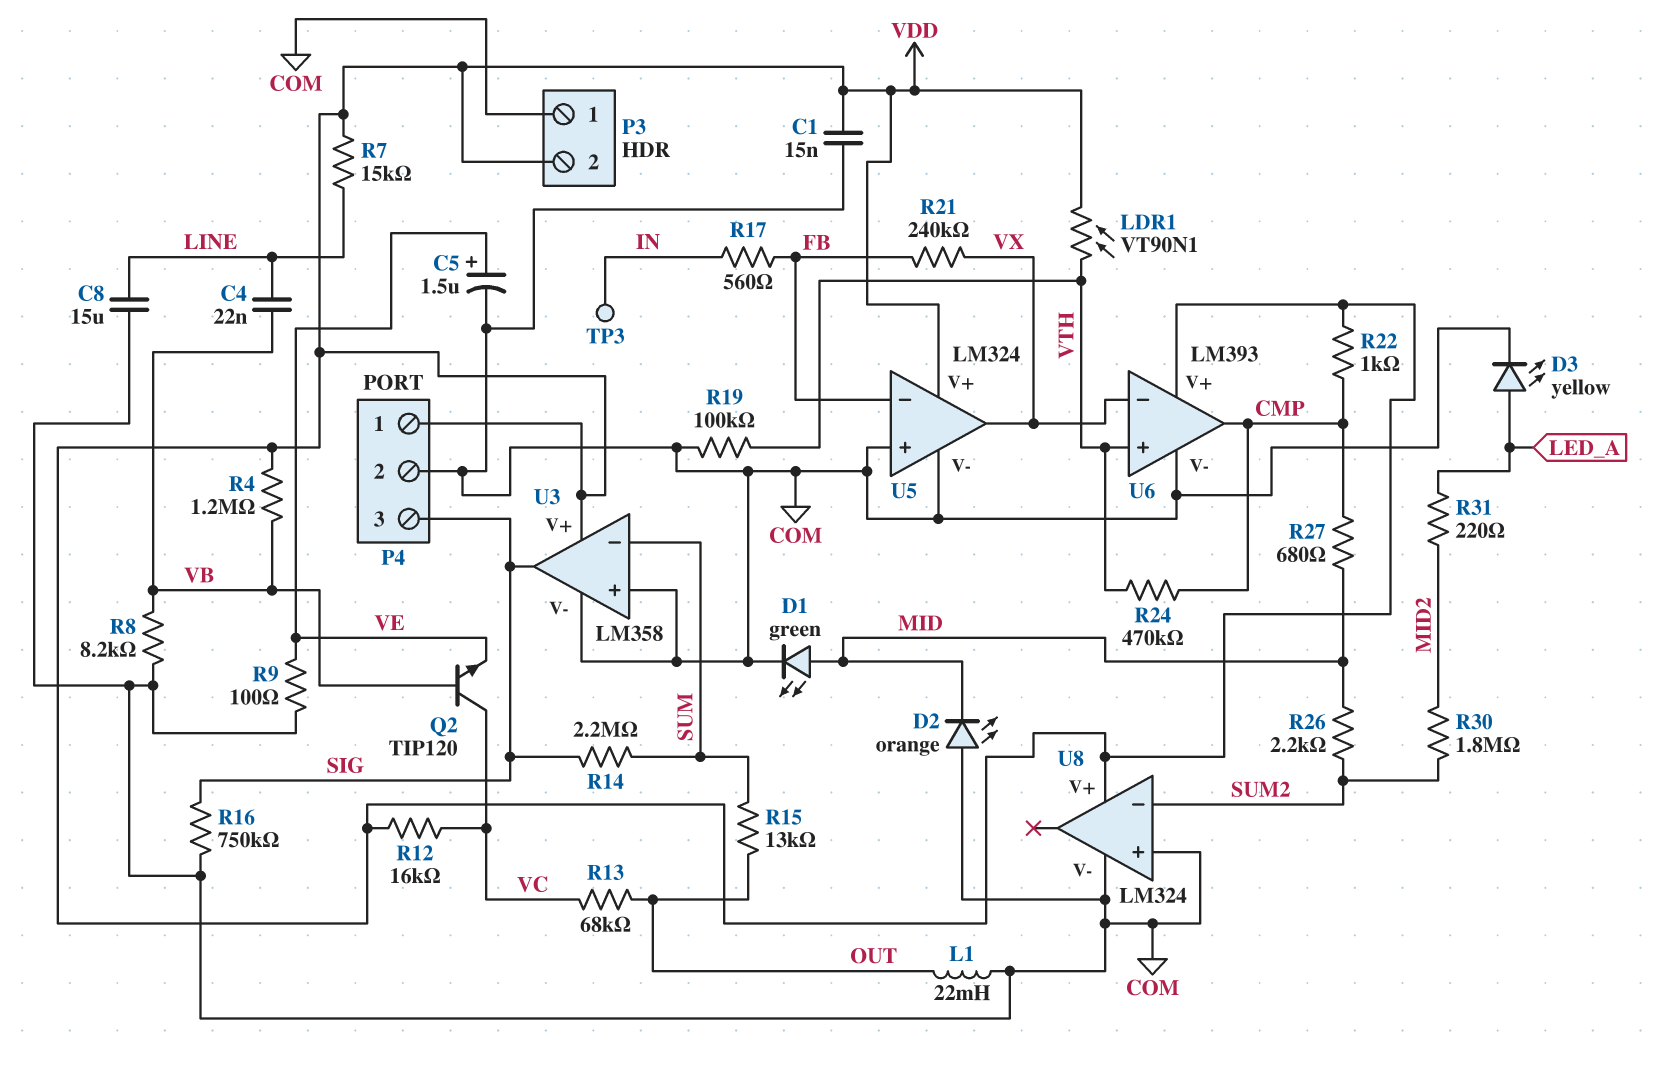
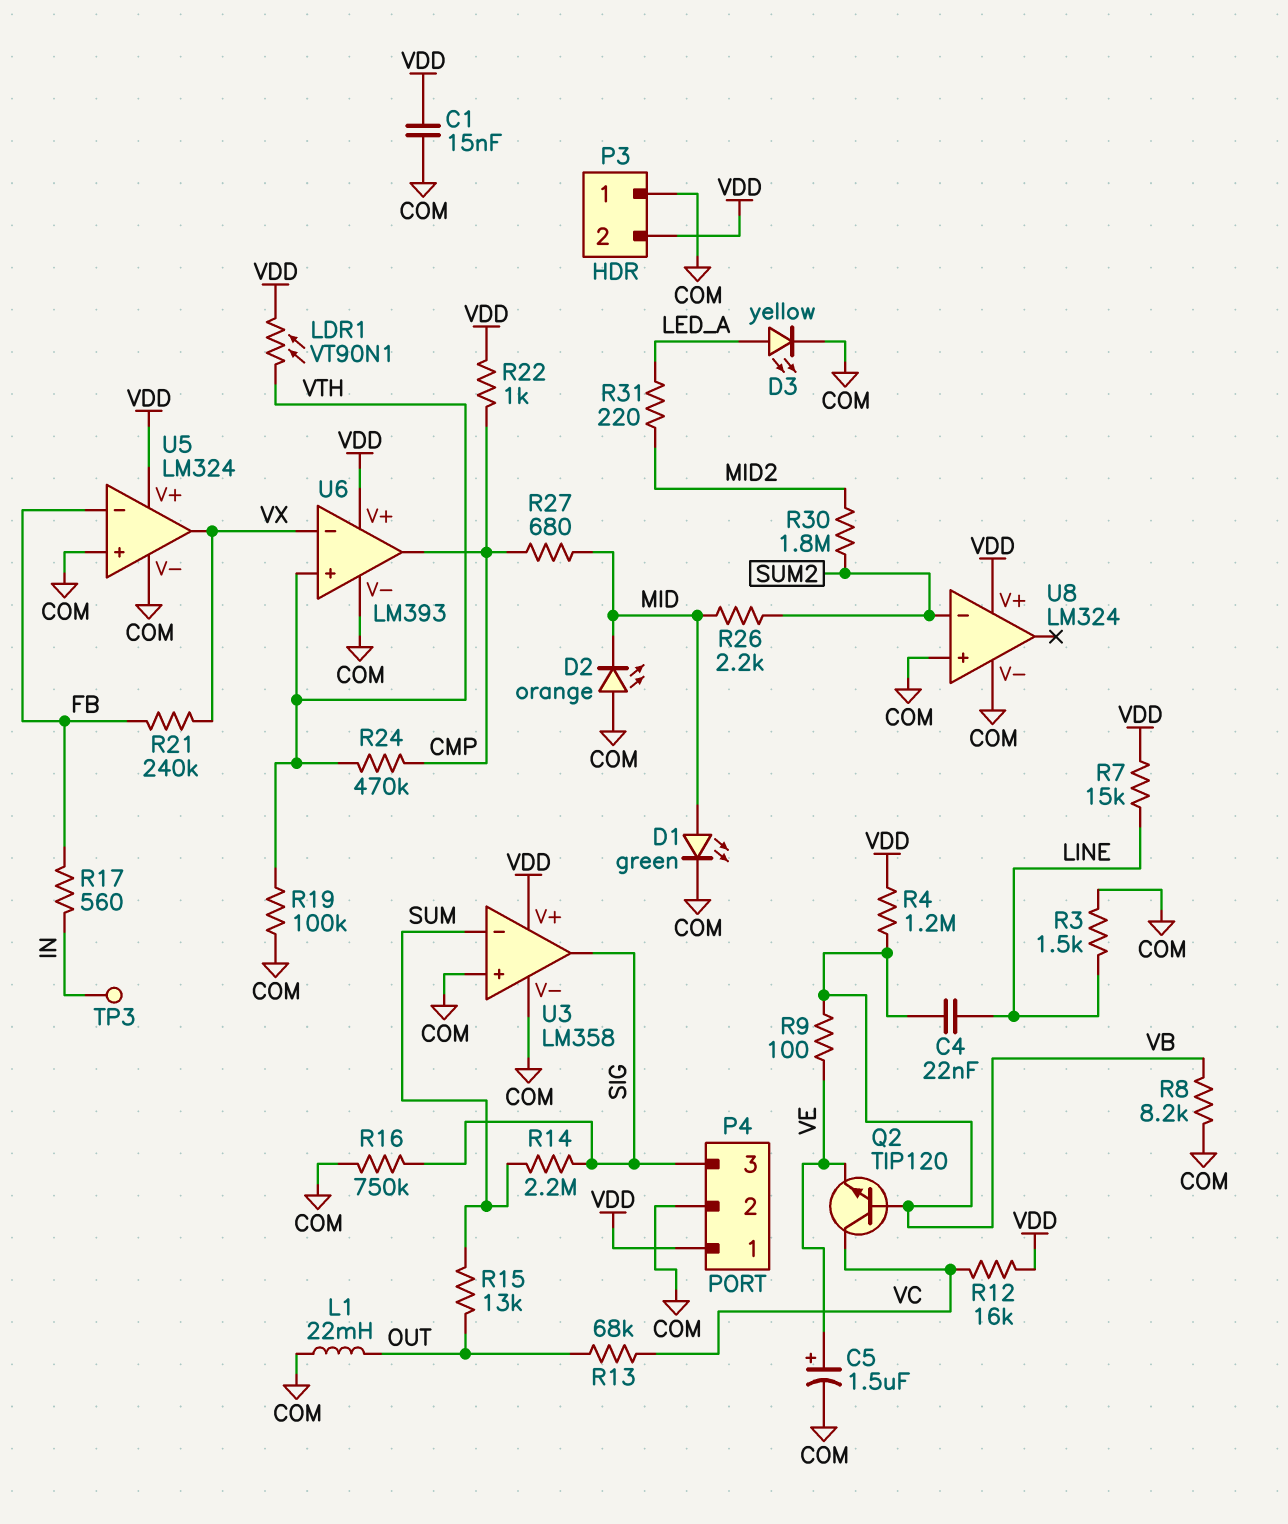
C8: 15uF (COM, LINE) -> none
R3: none -> 1.5k (COM, LINE)
R9: 100 (COM, VE) -> 100 (VB, VE)

